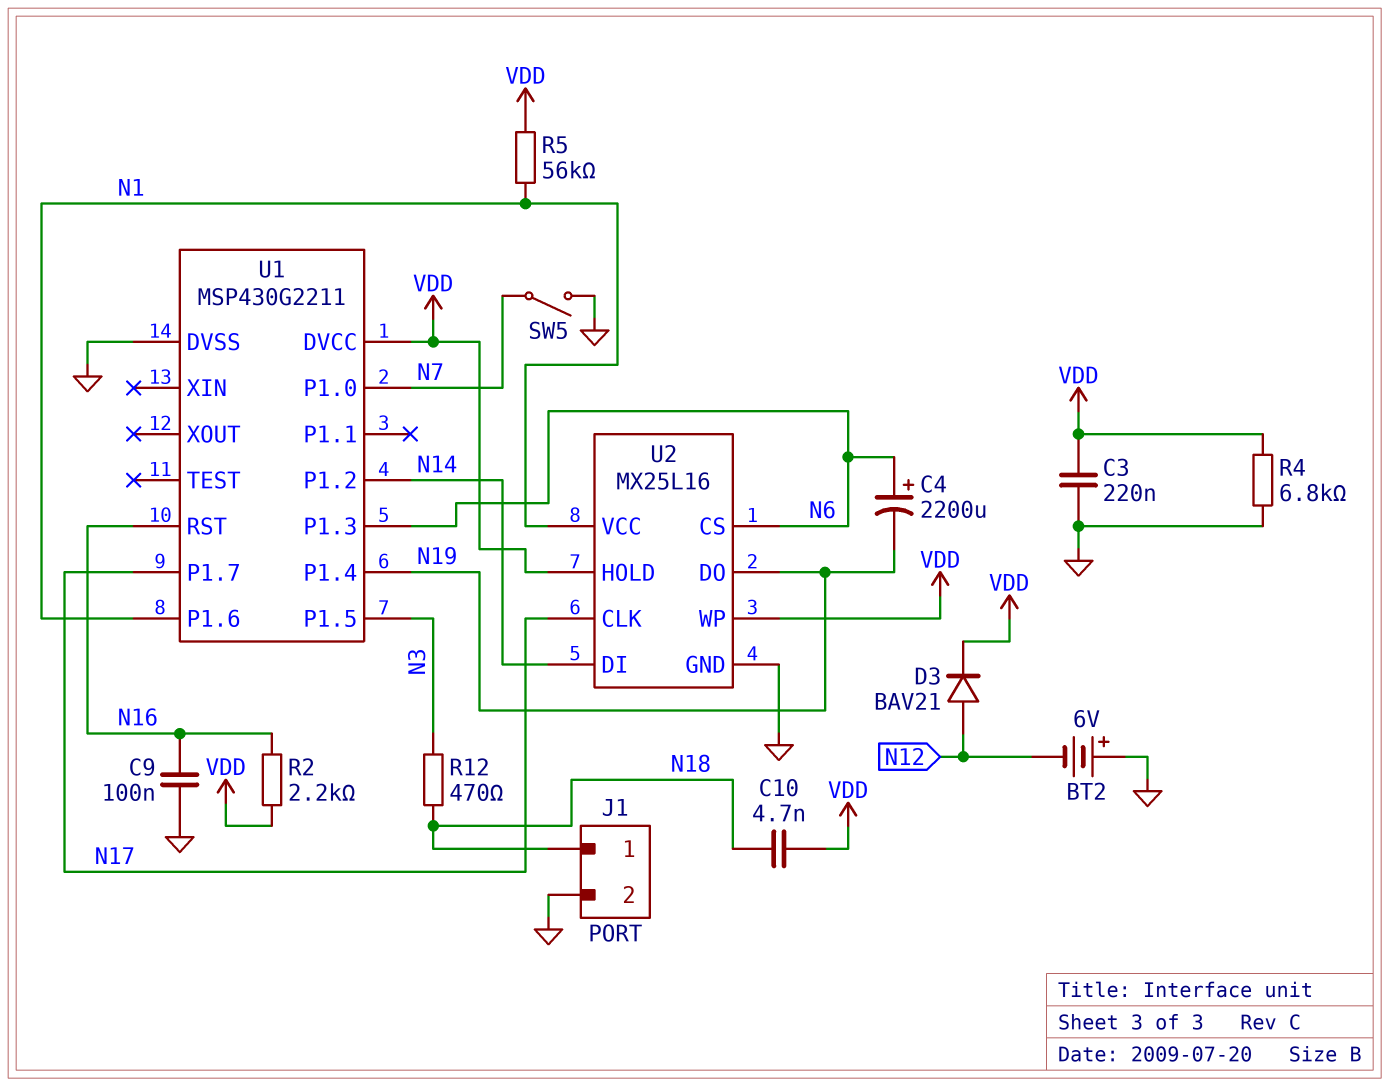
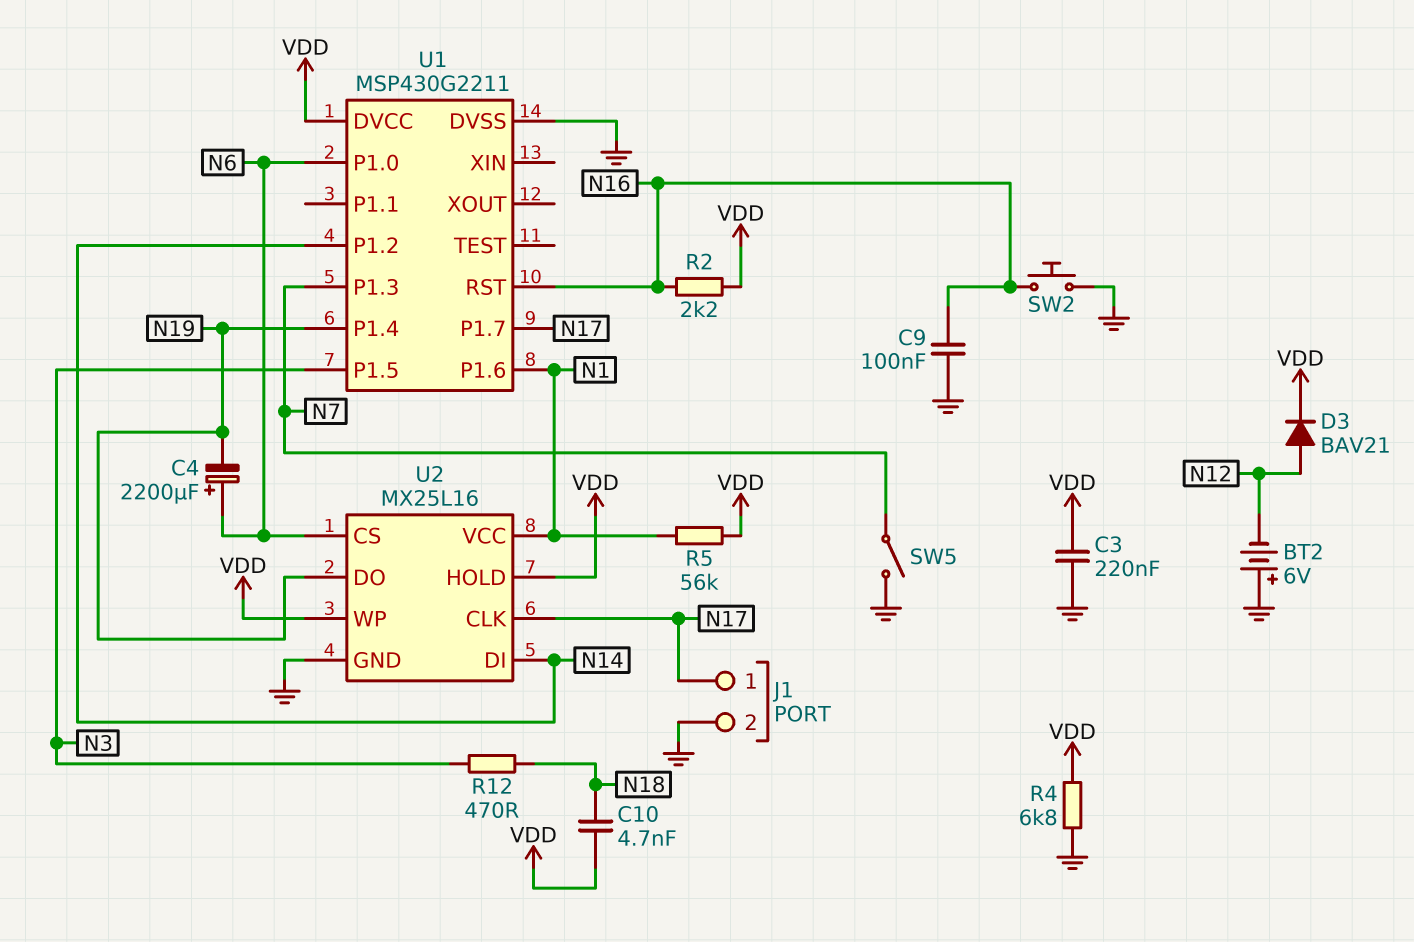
J1 pin 1: N18 -> N17
SW2: none -> button (GND, N16)
U1 pin P1.0: N7 -> N6
U1 pin P1.3: N6 -> N7

